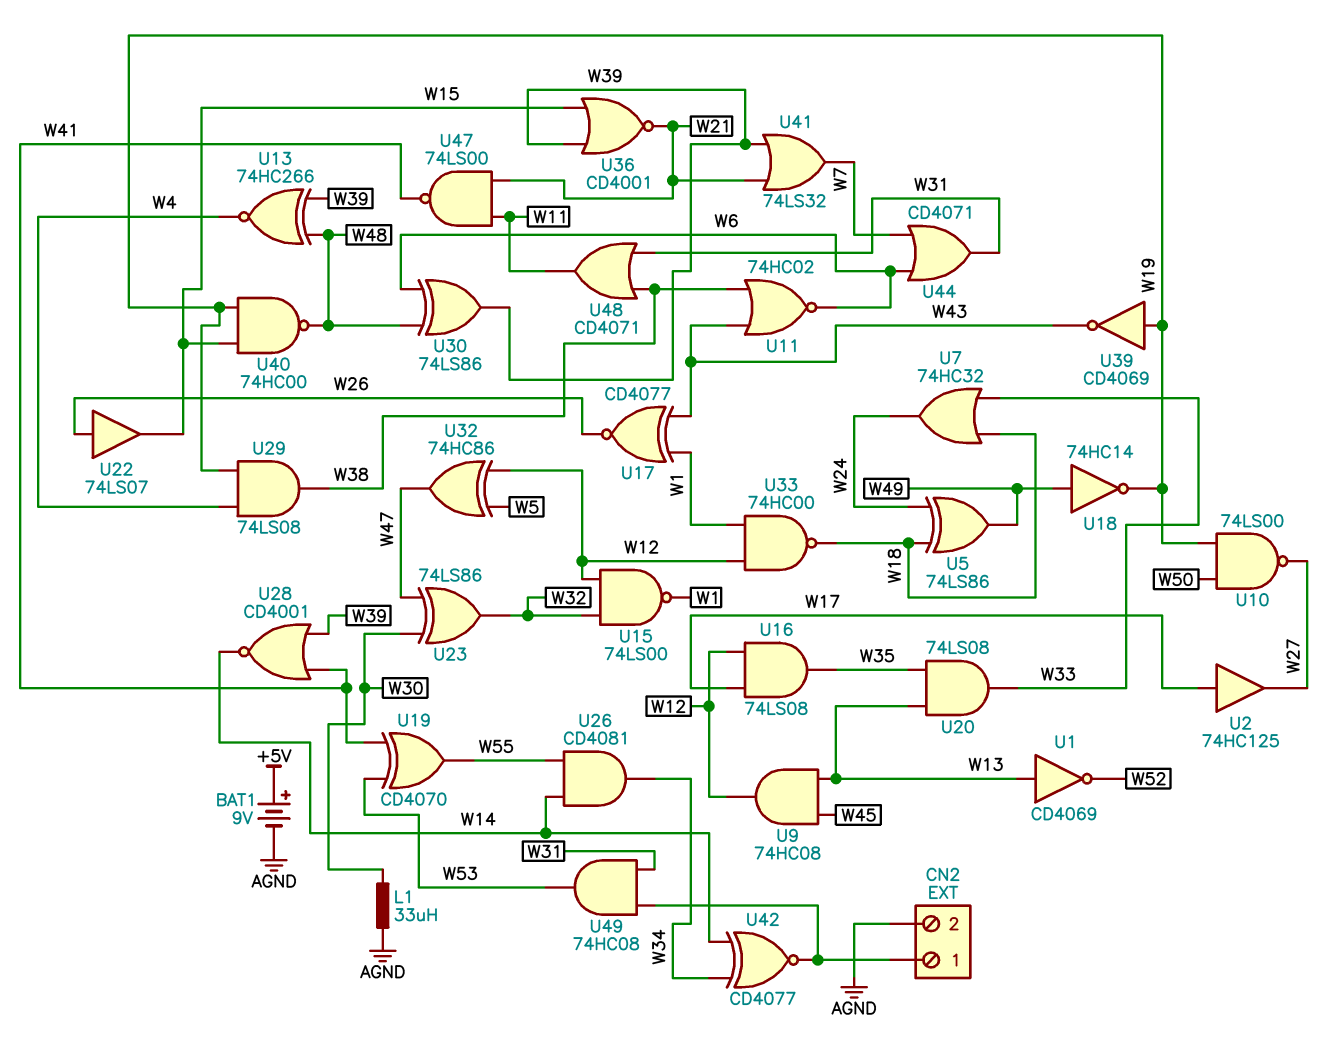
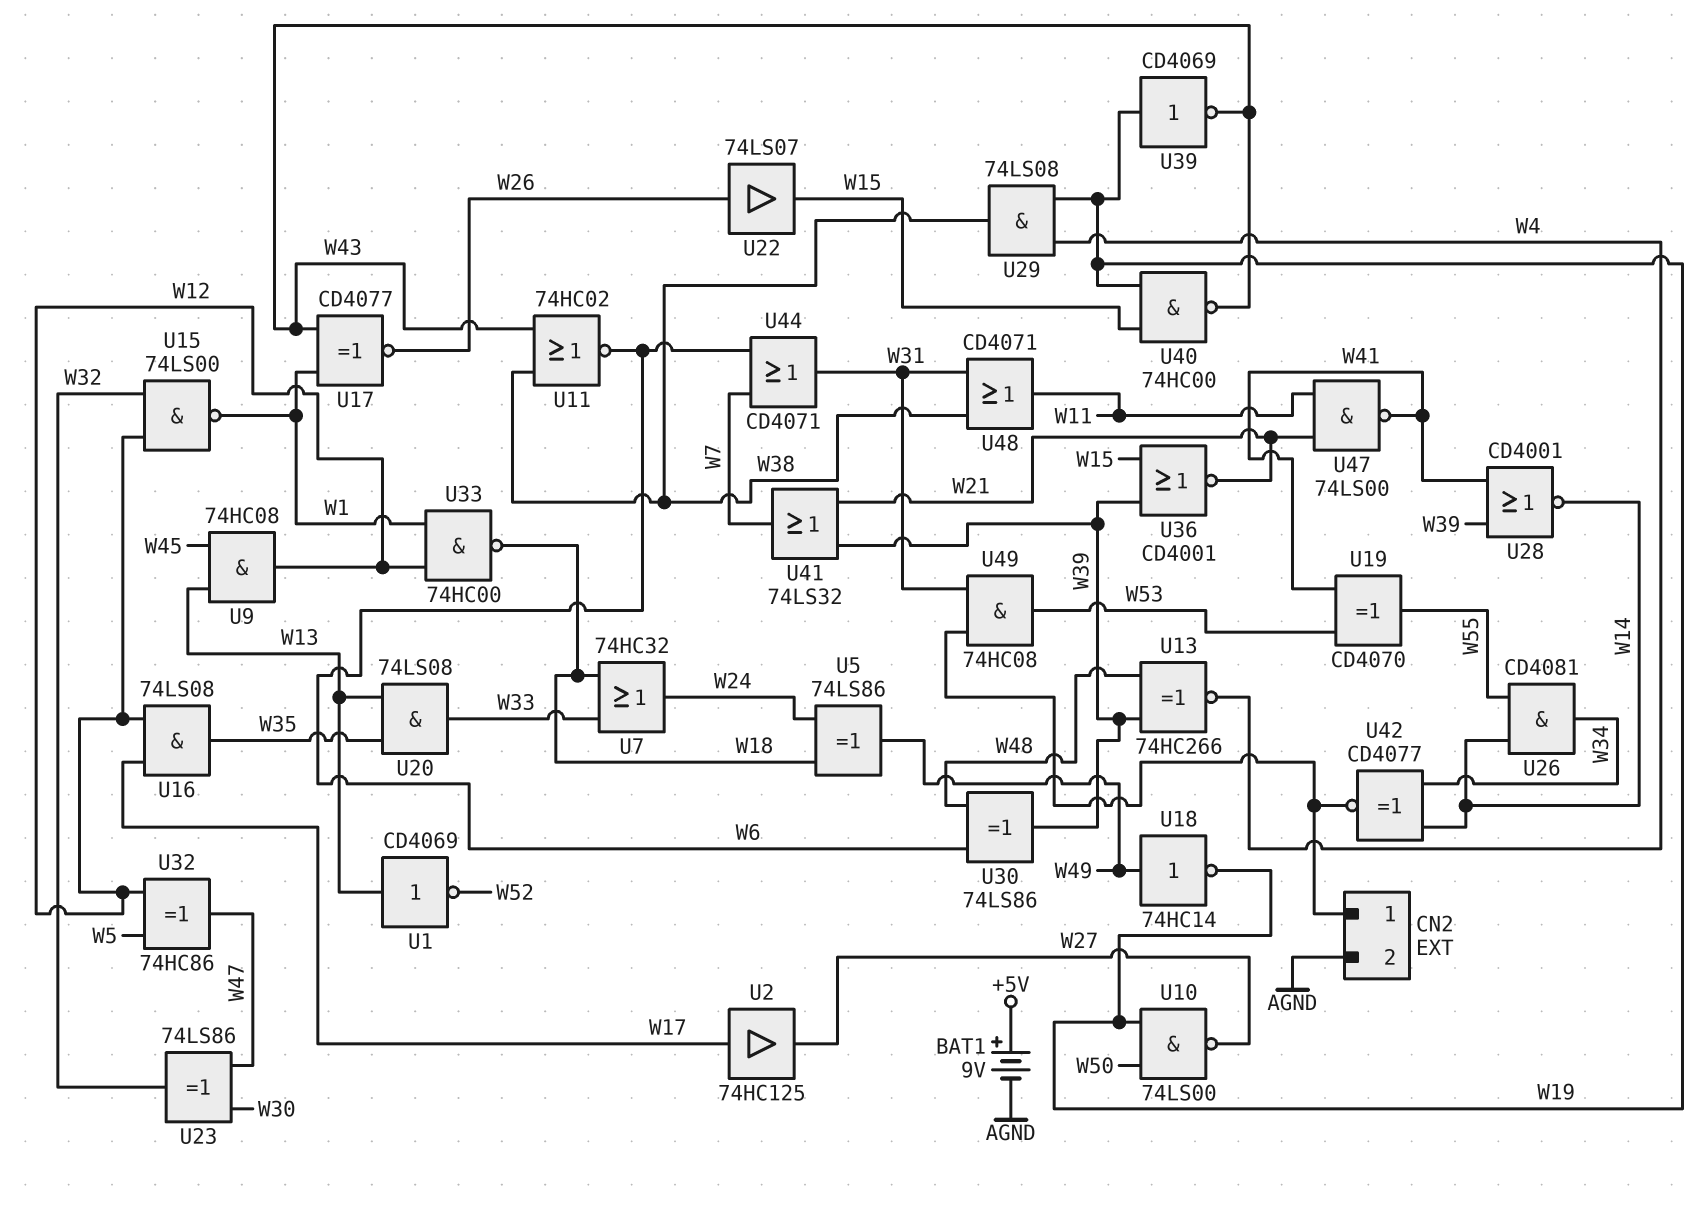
L1: 33uH (AGND, W30) -> none
U40: NAND 74HC00 (in W15, in W19, out W48) -> NAND 74HC00 (in W15, in W19, out W43)

